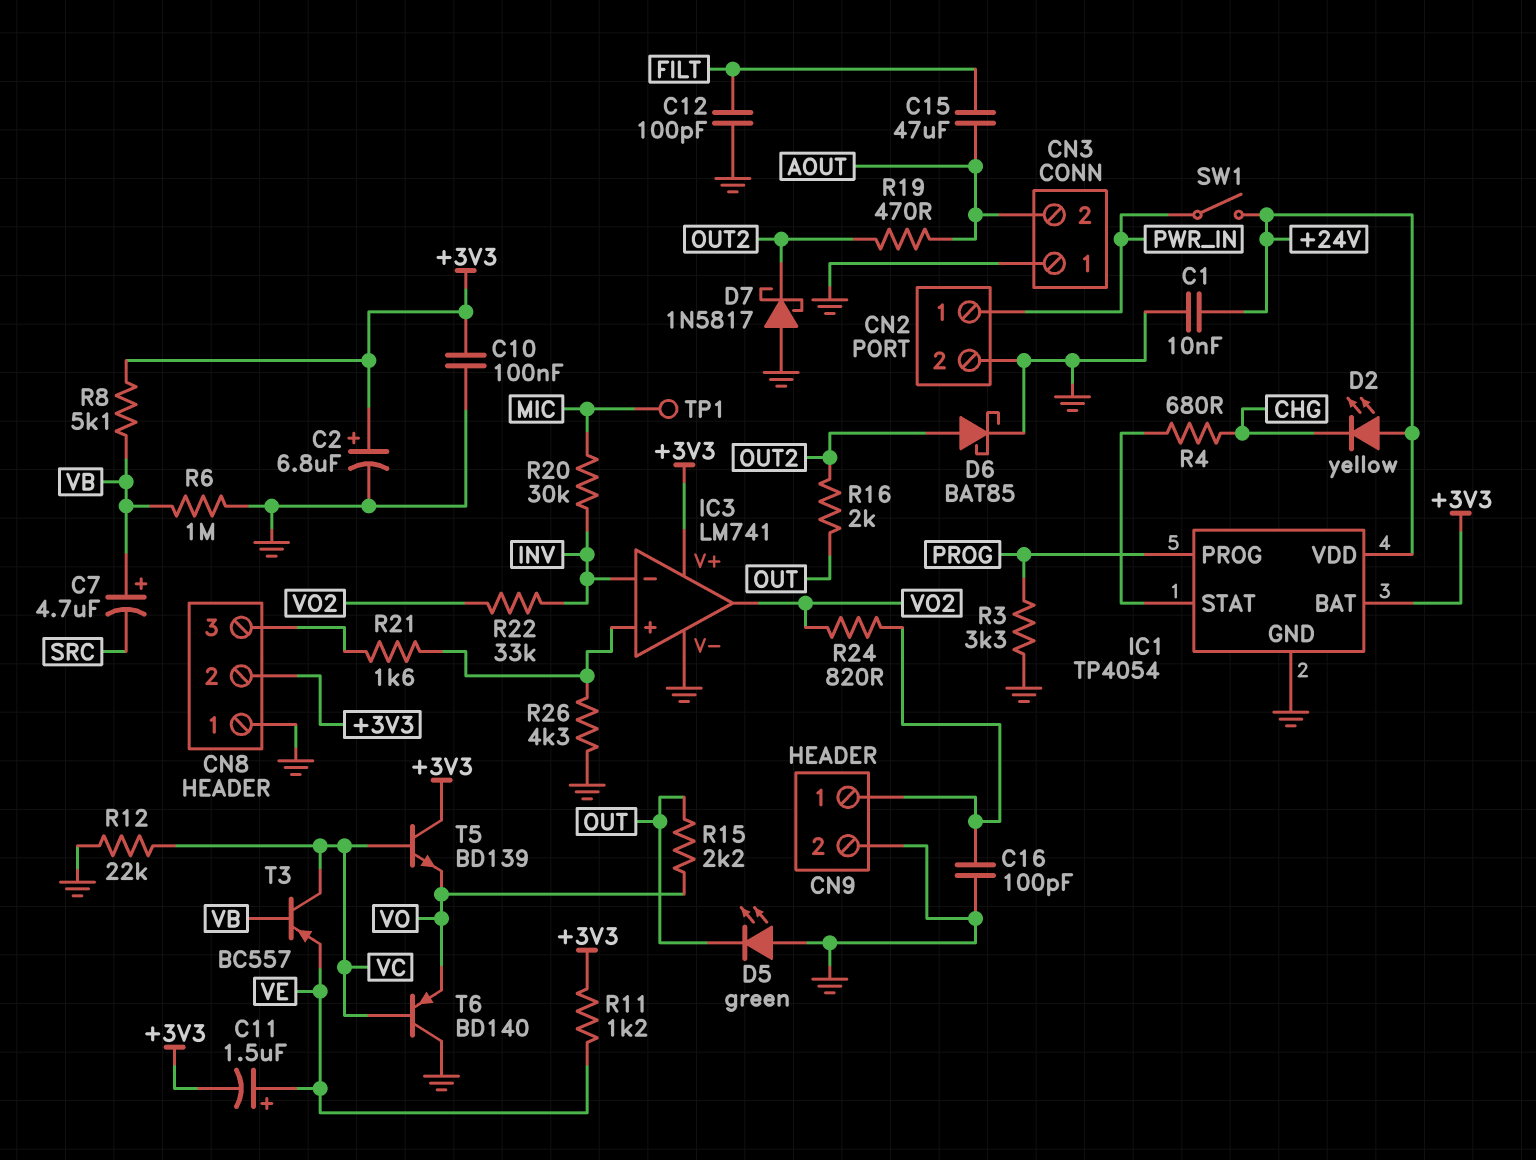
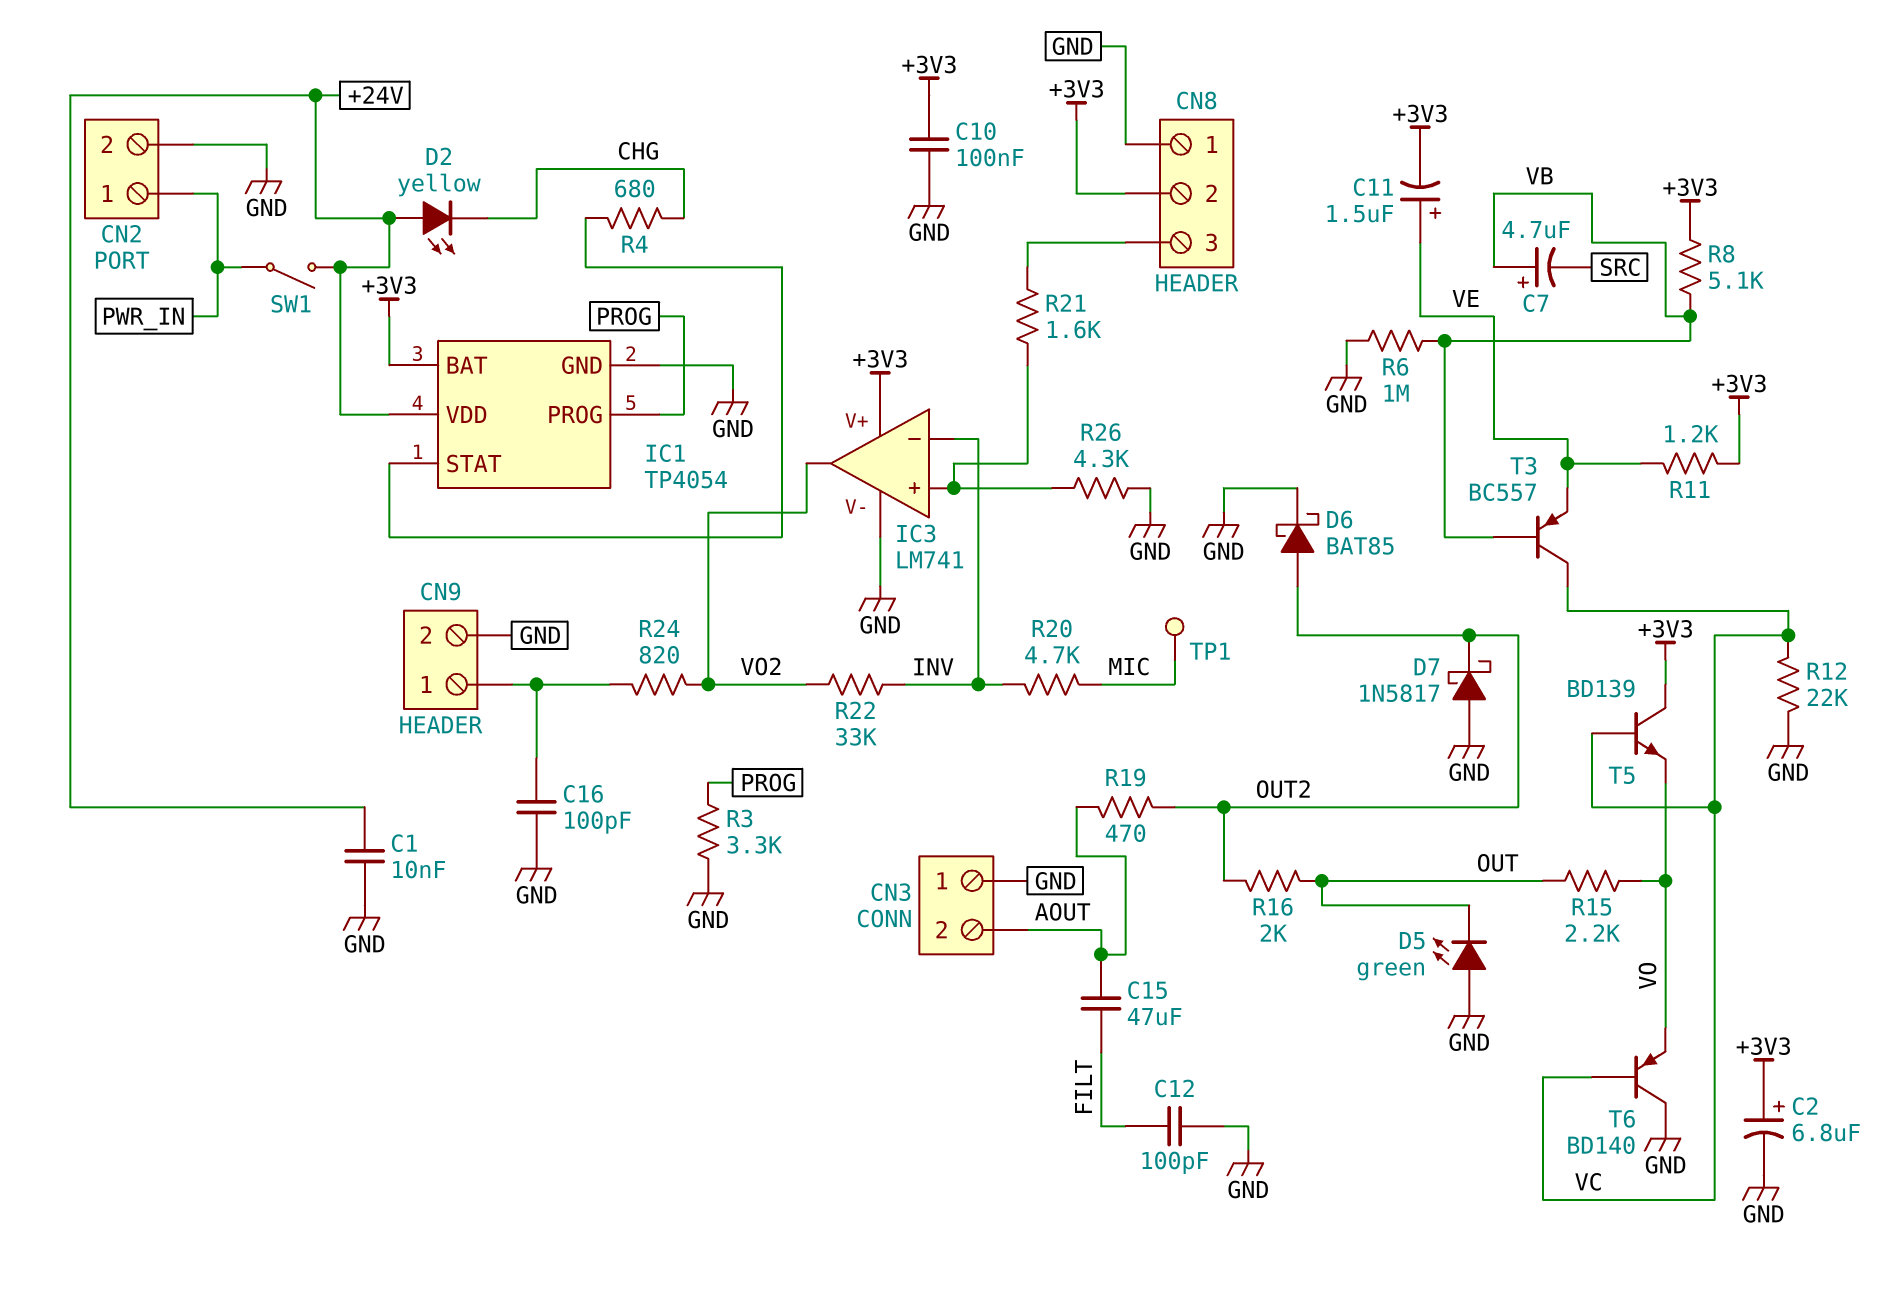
R20: 30k (INV, MIC) -> 4.7k (INV, MIC)

